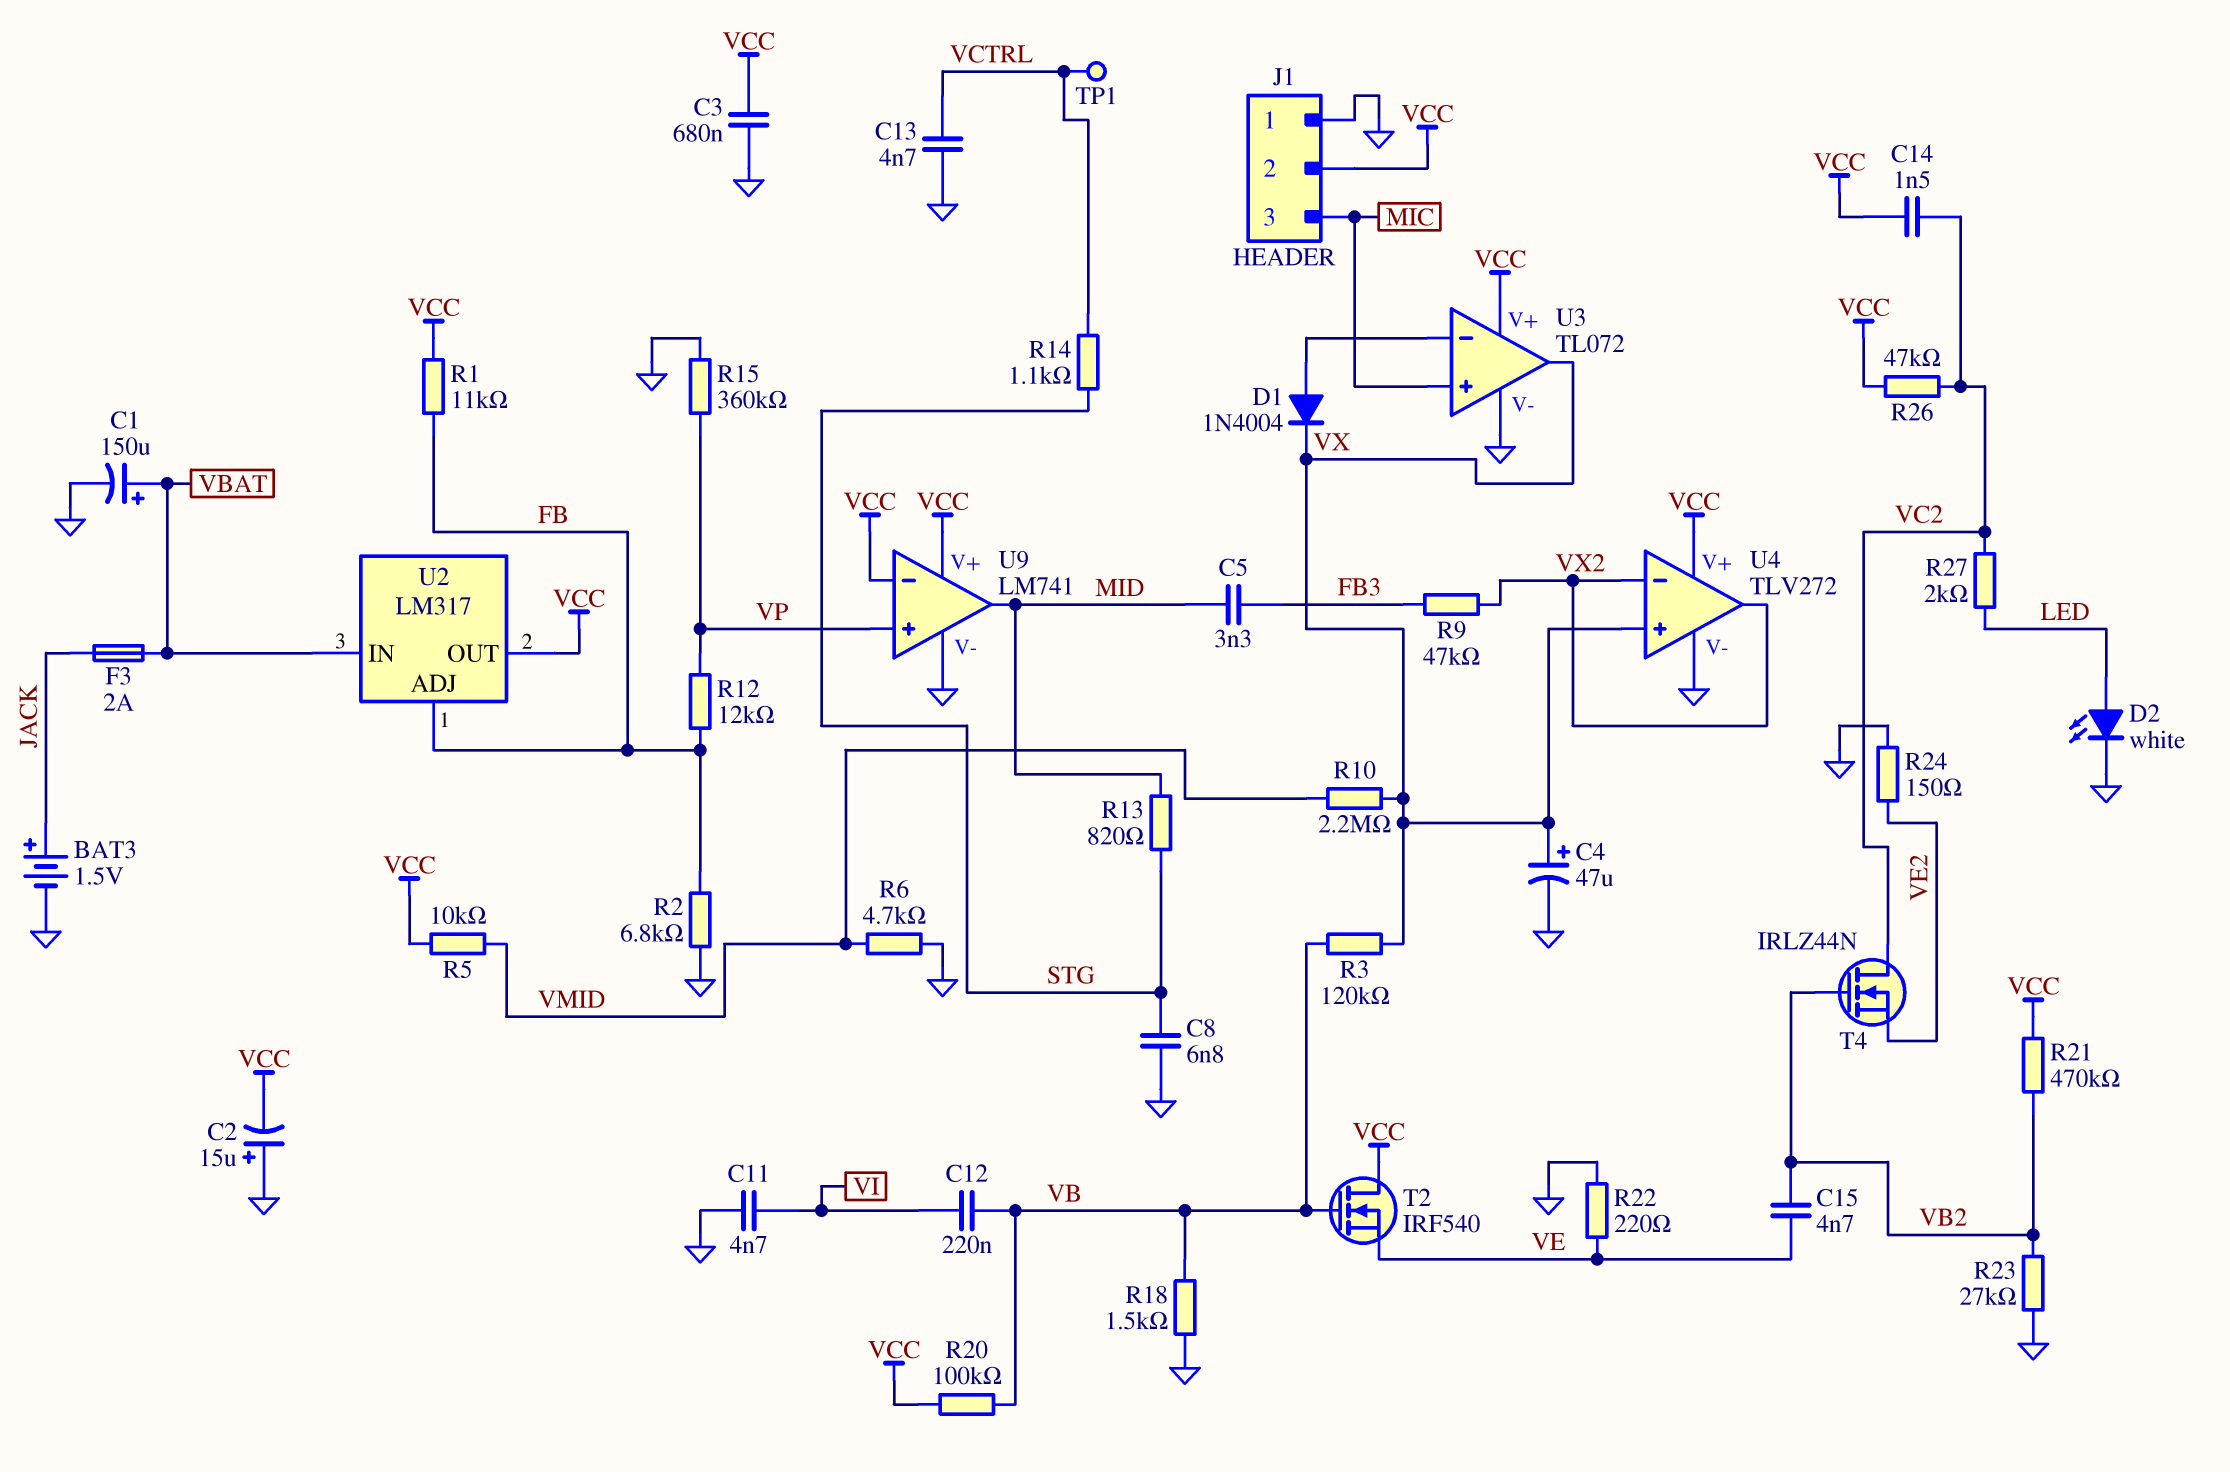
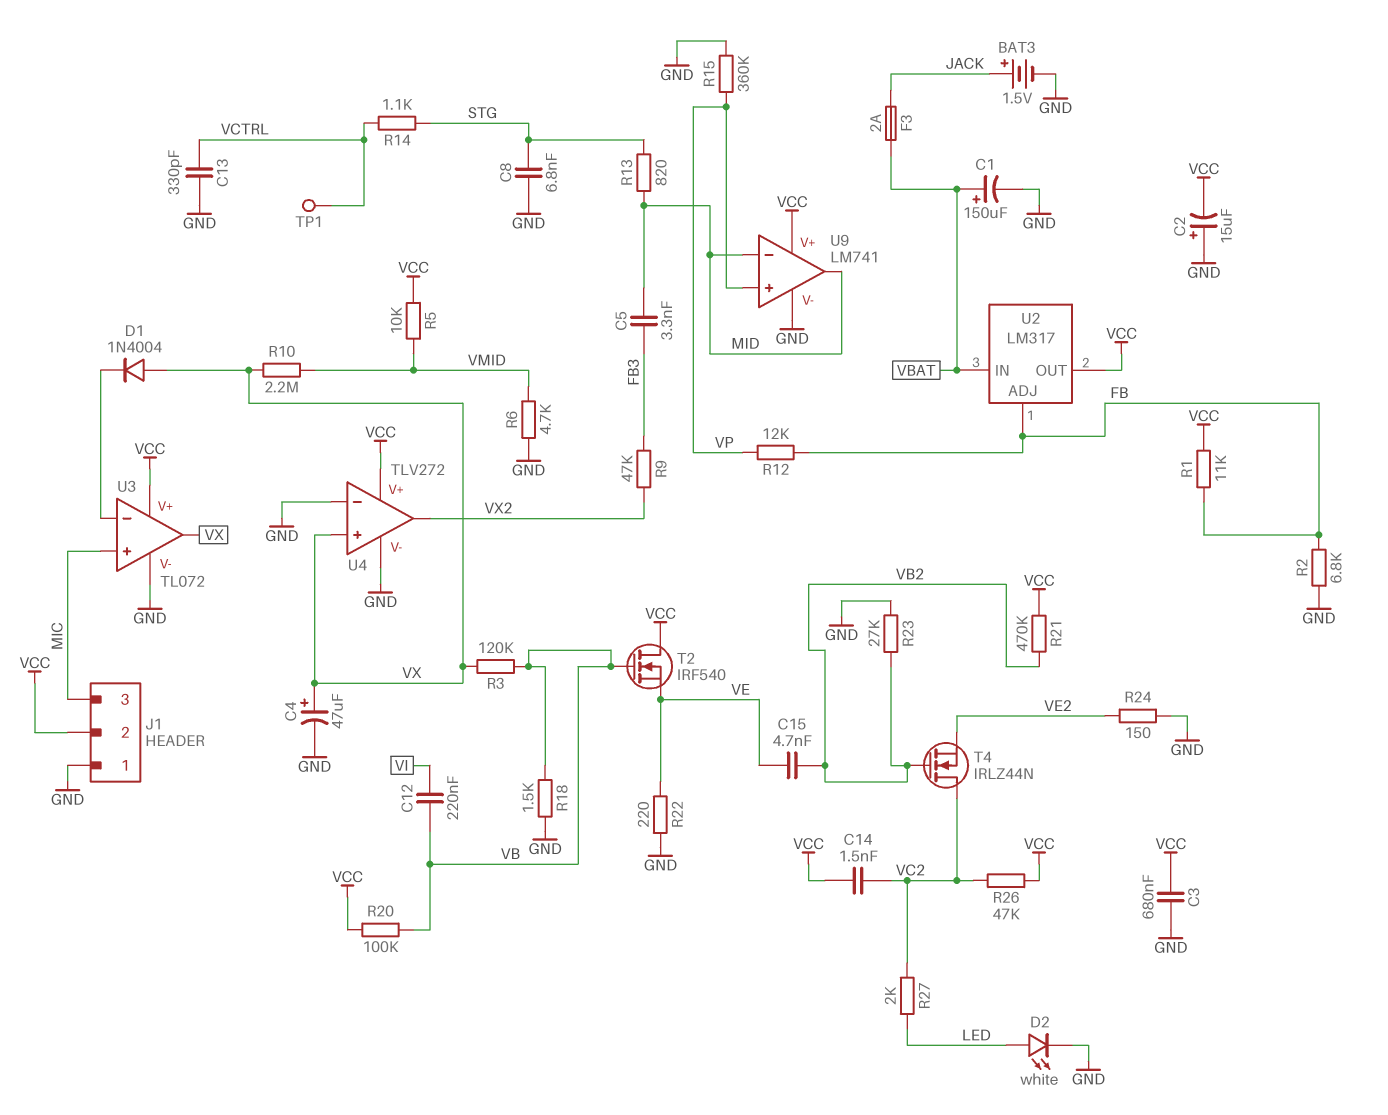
C11: 4.7nF (GND, VI) -> none
C13: 4.7nF (GND, VCTRL) -> 330pF (GND, VCTRL)
D1: diode 1N4004 (A U3/in-, K VX) -> diode 1N4004 (A VX, K U3/in-)
U4 pin in-: VX2 -> GND
U9 pin in-: VCC -> MID

